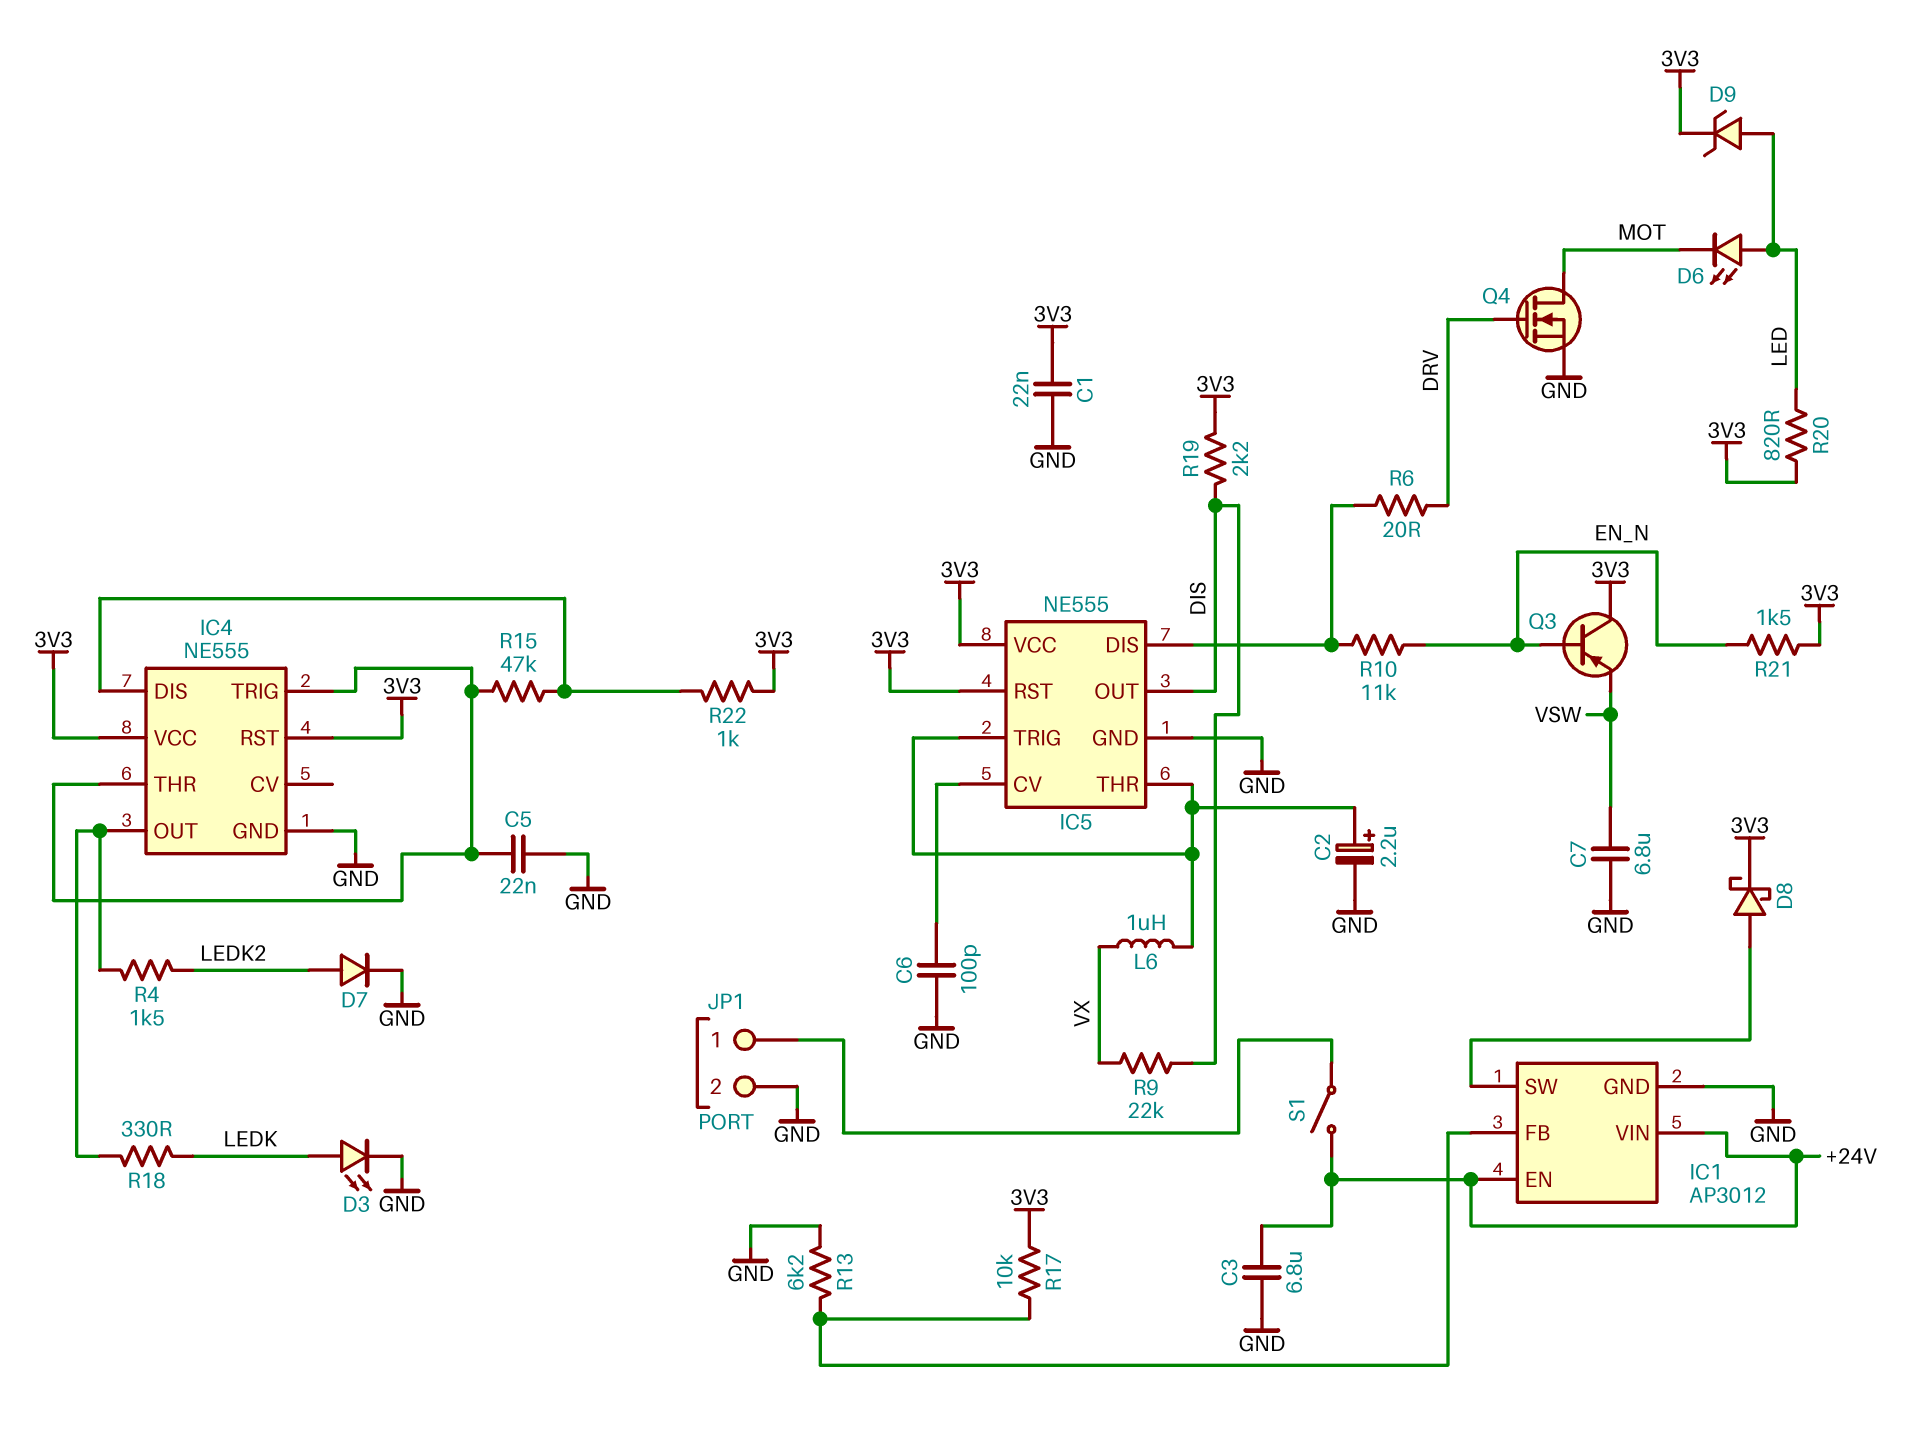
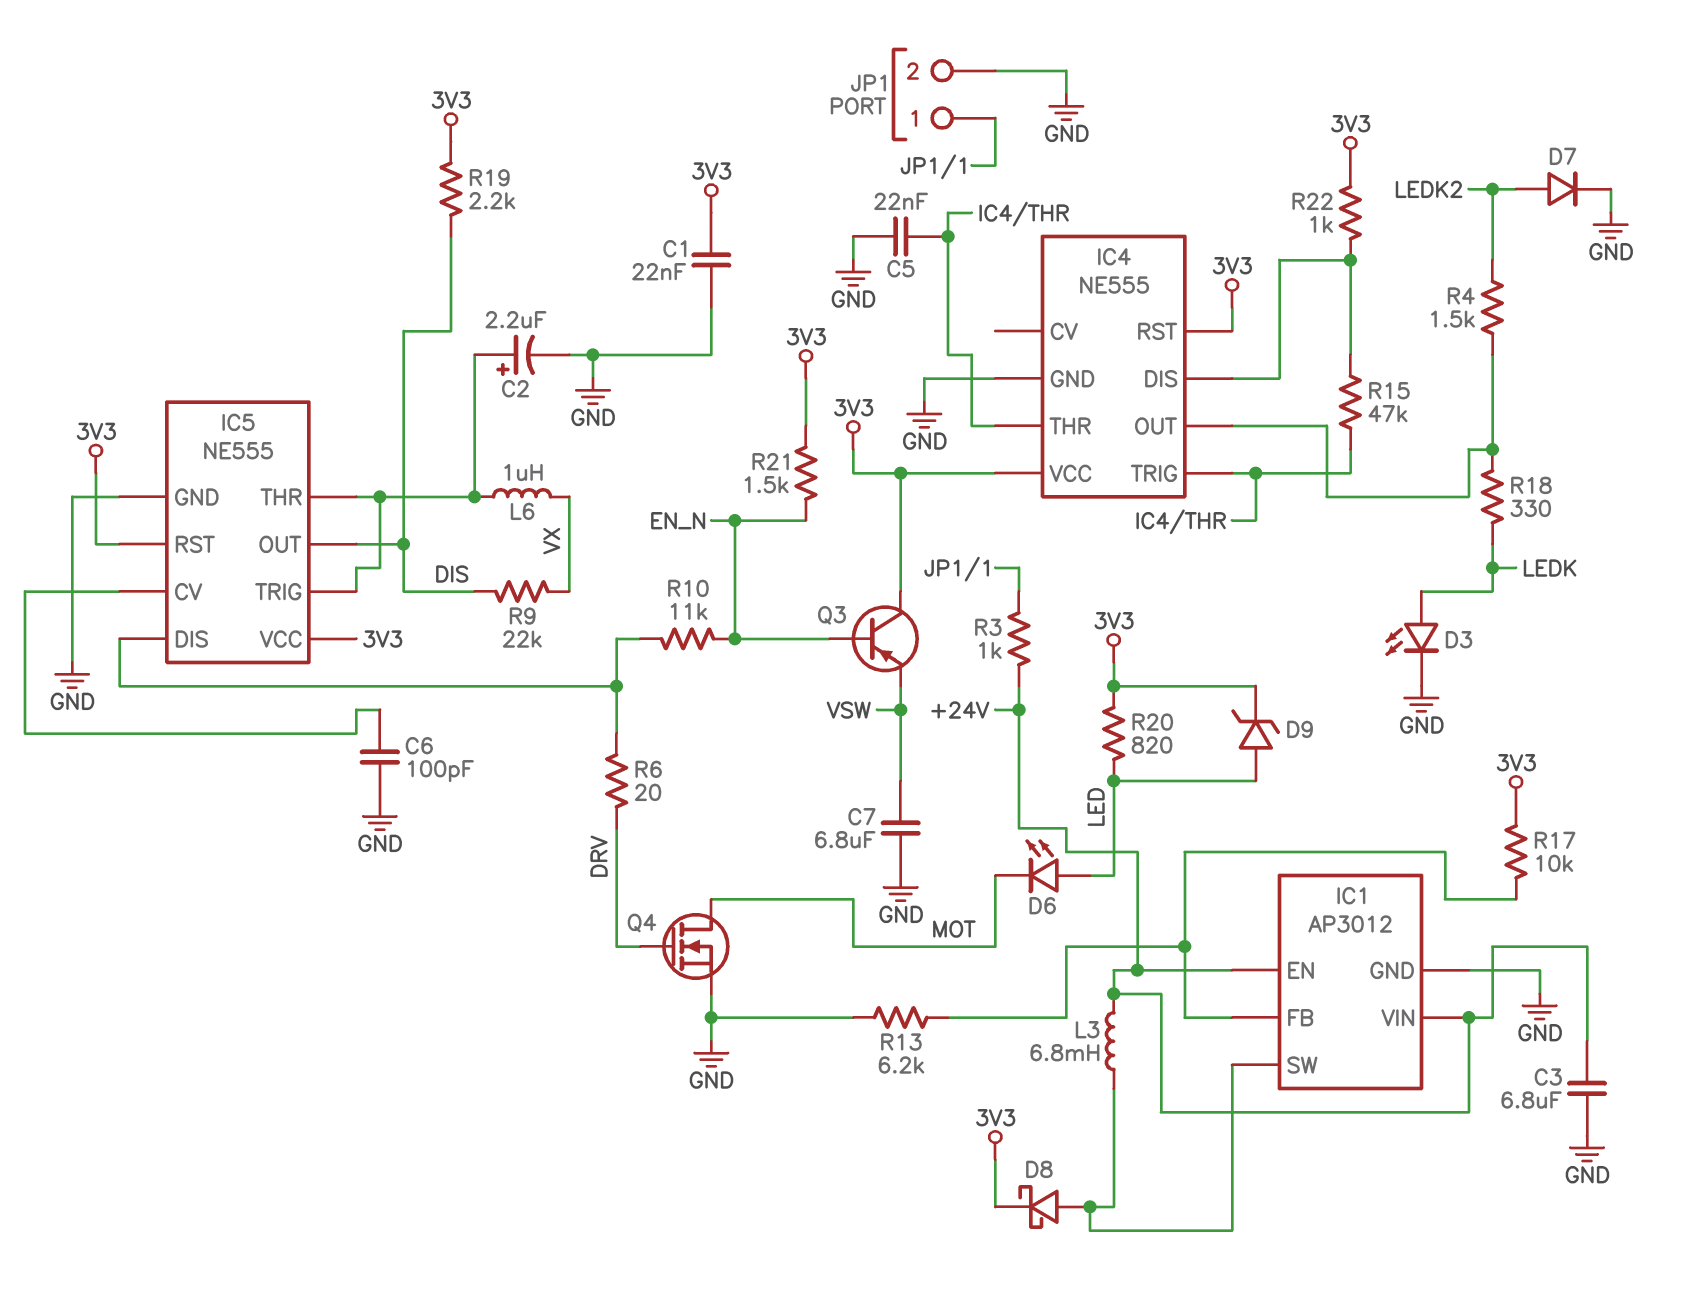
L3: none -> 6.8mH (+24V, IC1/SW)
R3: none -> 1k (+24V, JP1/1)
S1: switch (+24V, JP1/1) -> none

